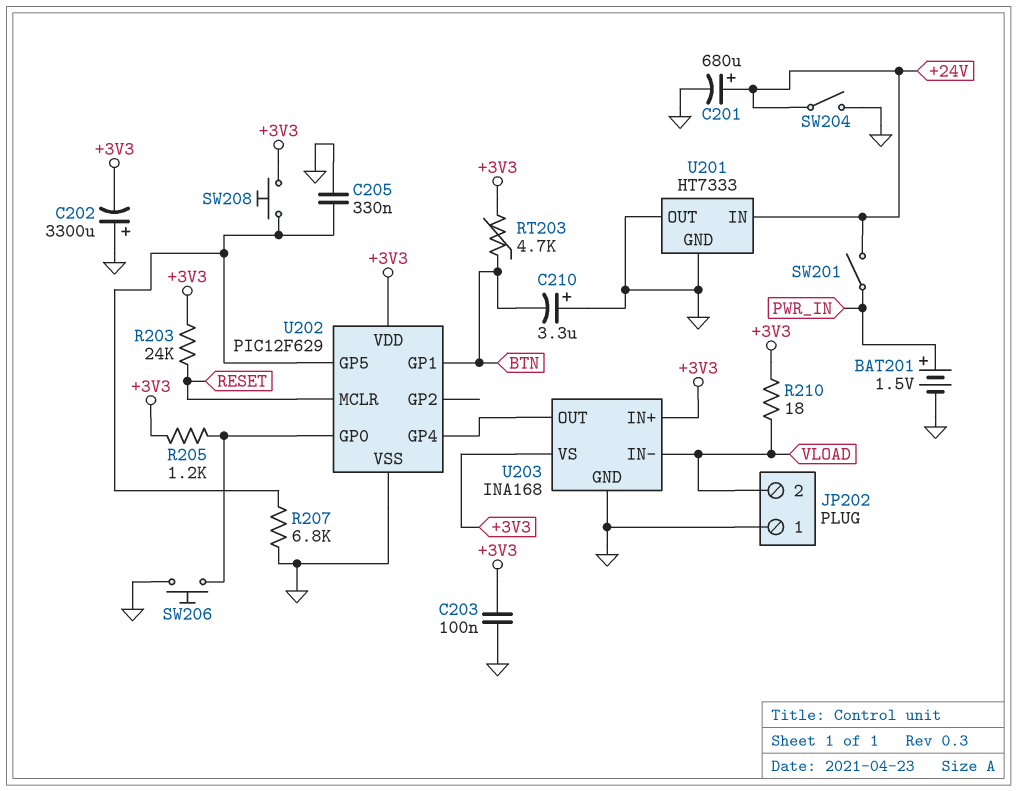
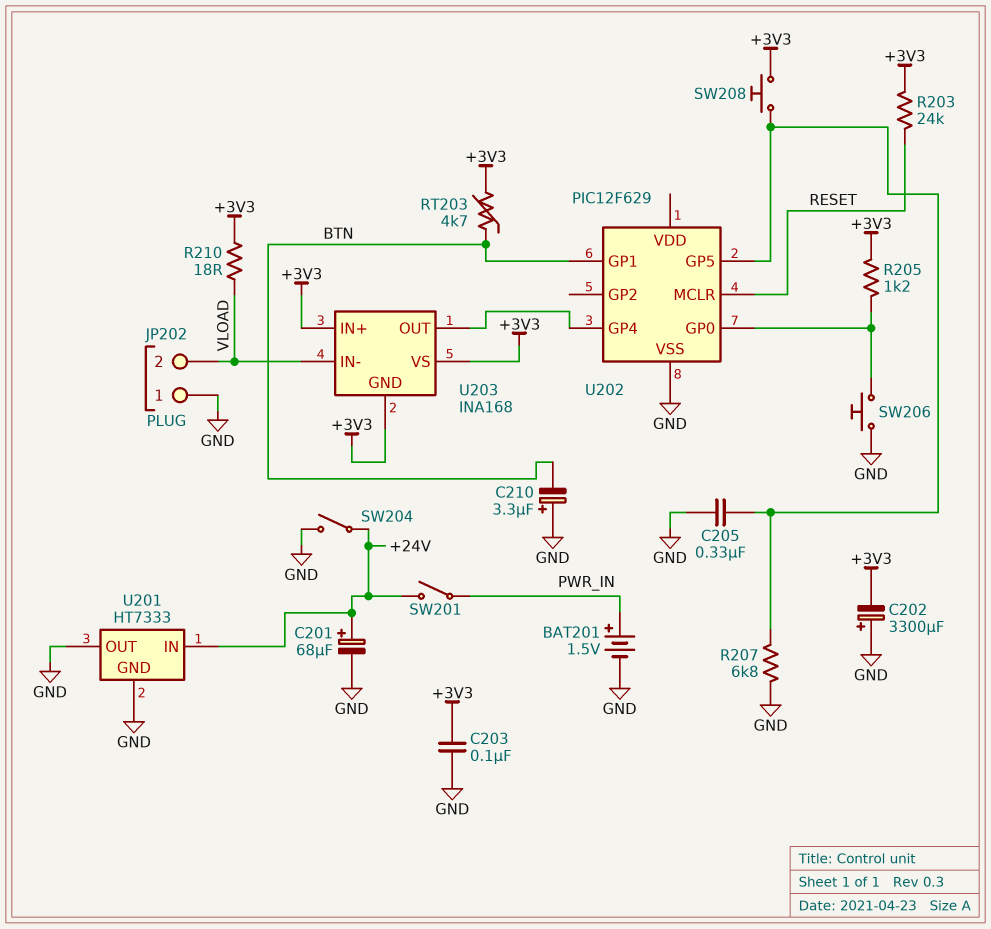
C201: 680uF (plus +24V, minus GND) -> 68uF (plus +24V, minus GND)
U202 pin VDD: +3V3 -> none
U203 pin GND: GND -> +3V3

